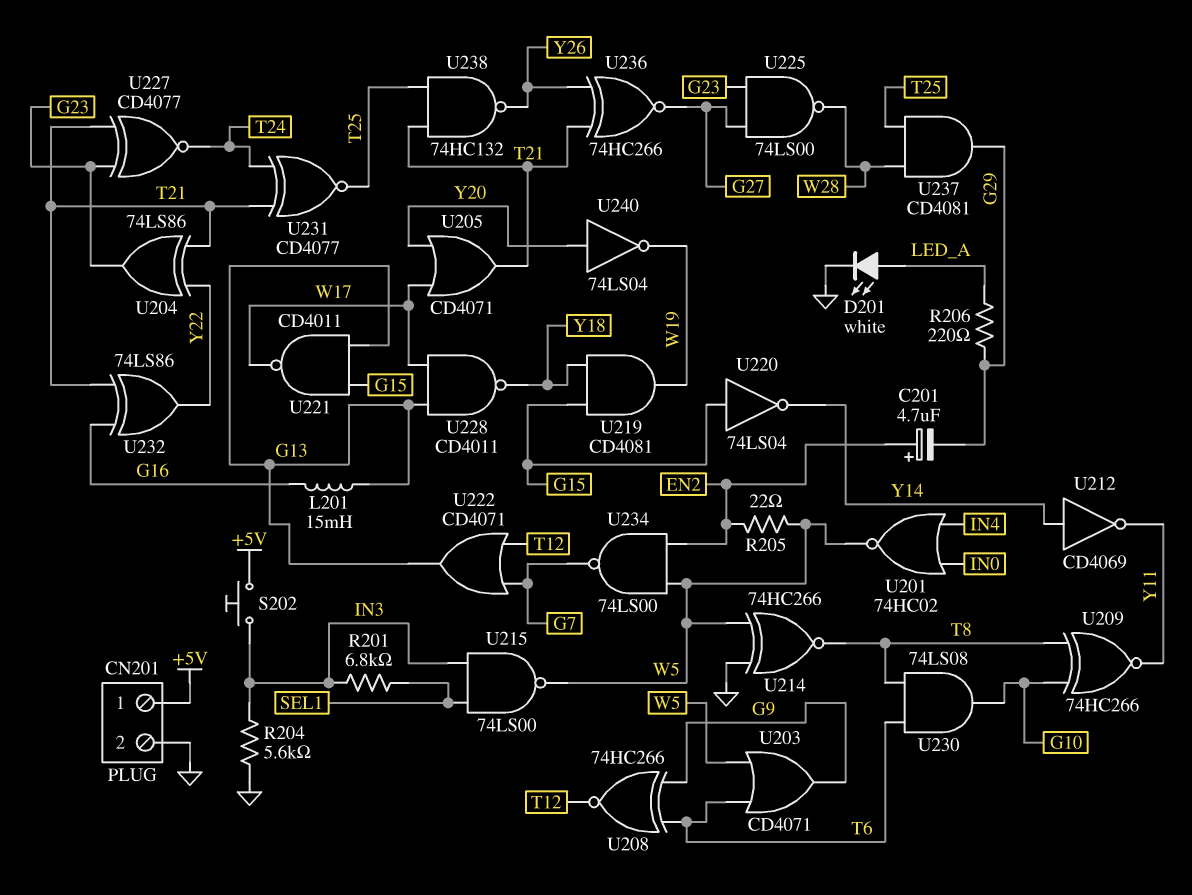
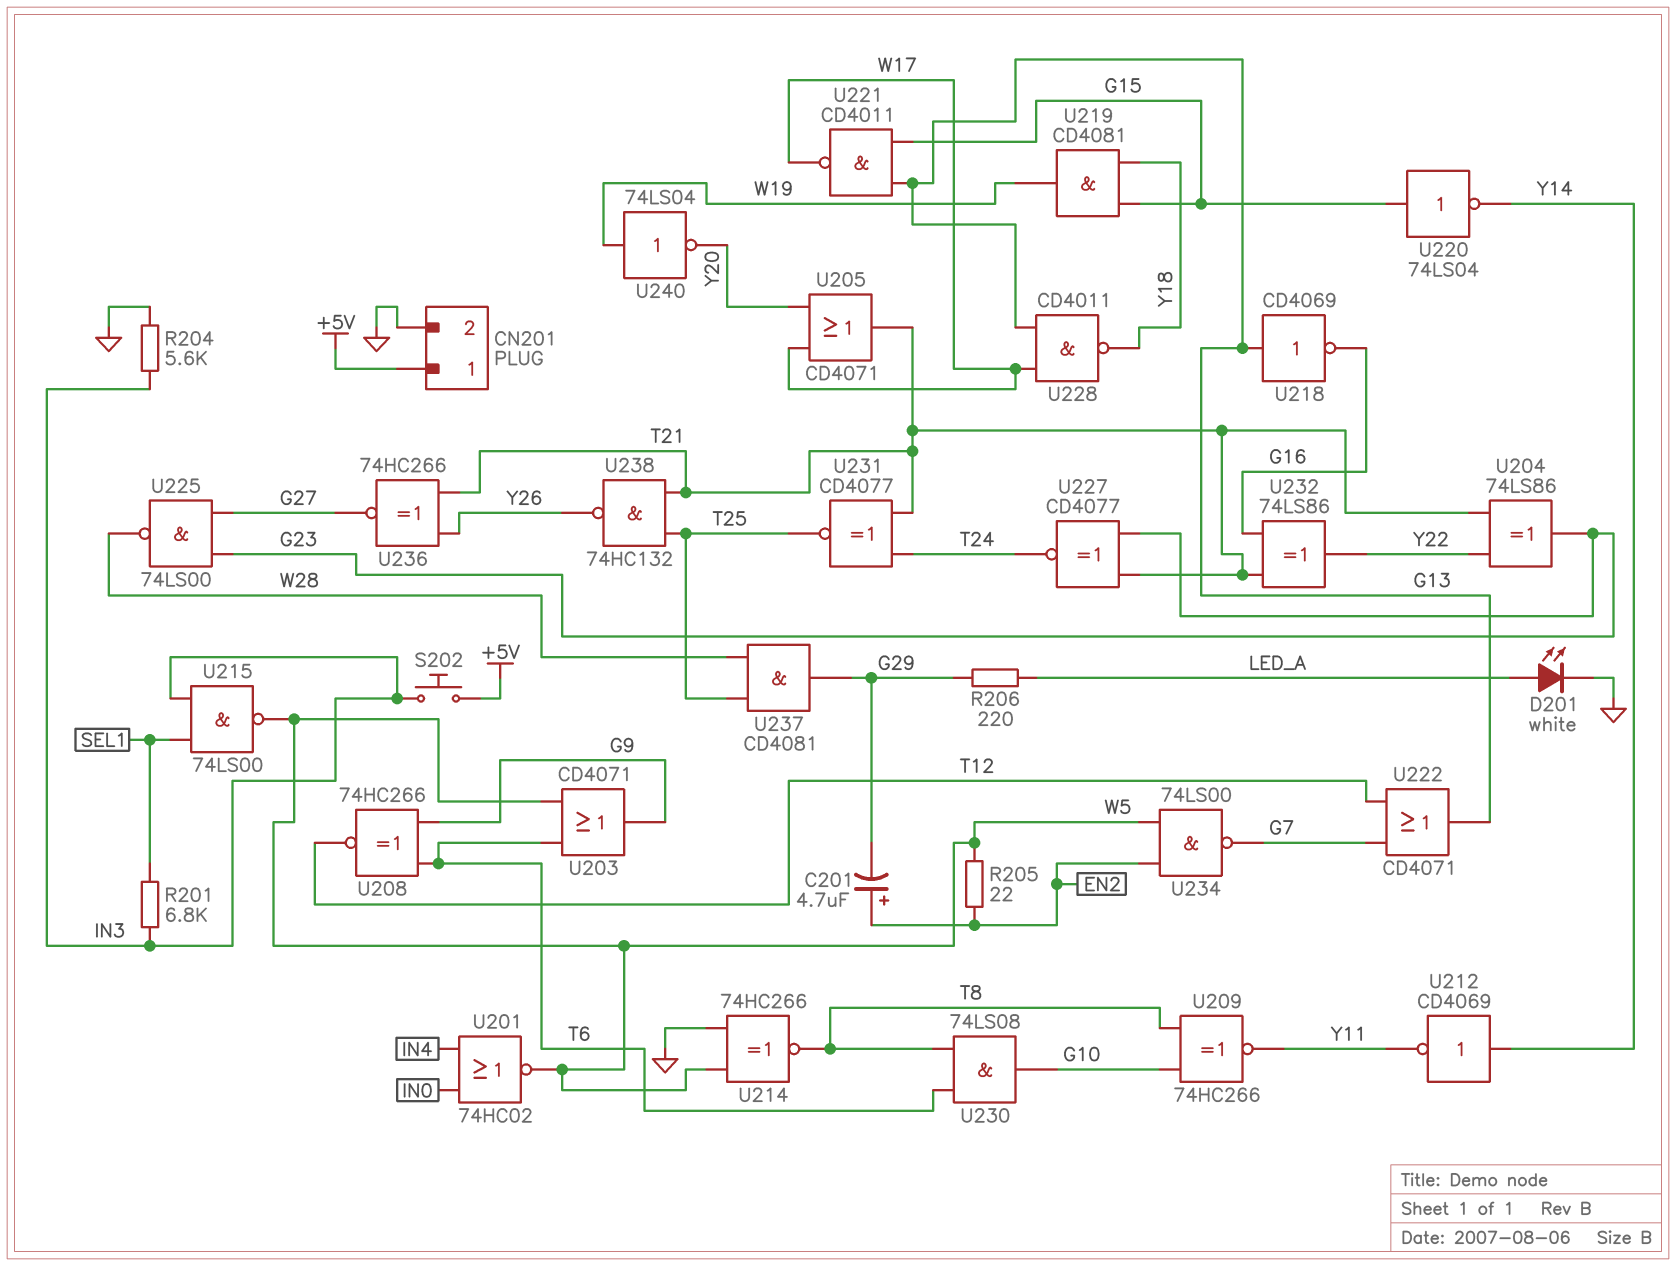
L201: 15mH (G13, G16) -> none
U218: none -> NOT CD4069 (in G13, out G16)
U240: NOT 74LS04 (in Y20, out W19) -> NOT 74LS04 (in W19, out Y20)

